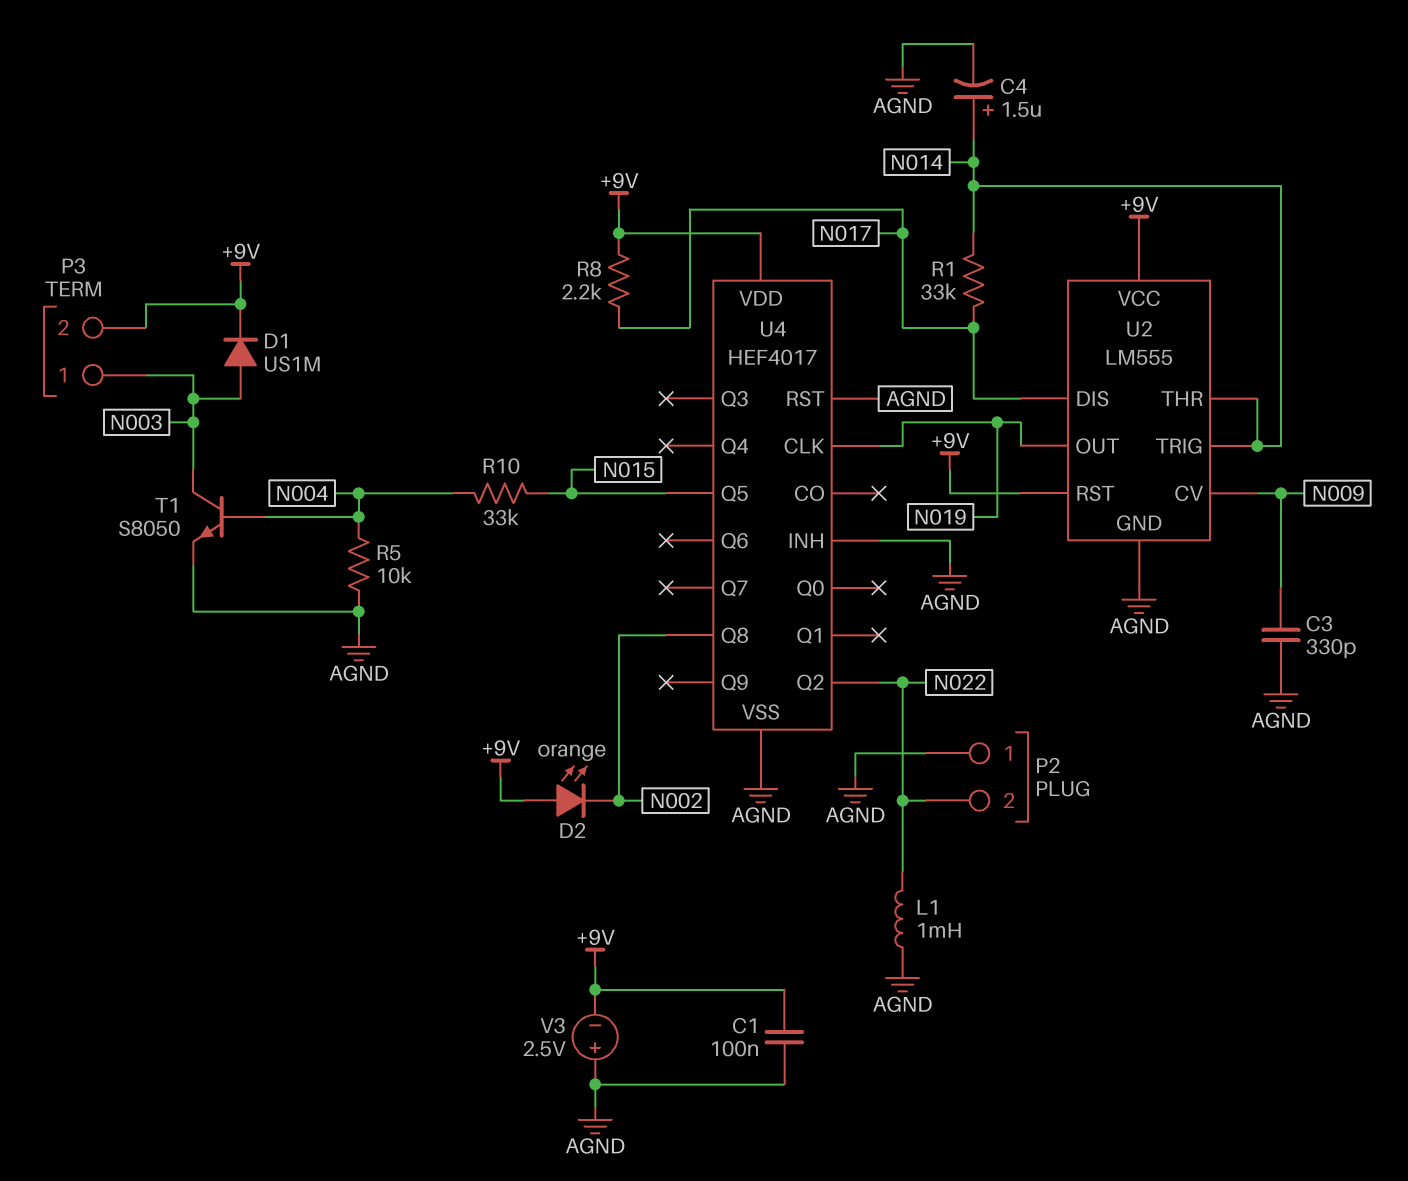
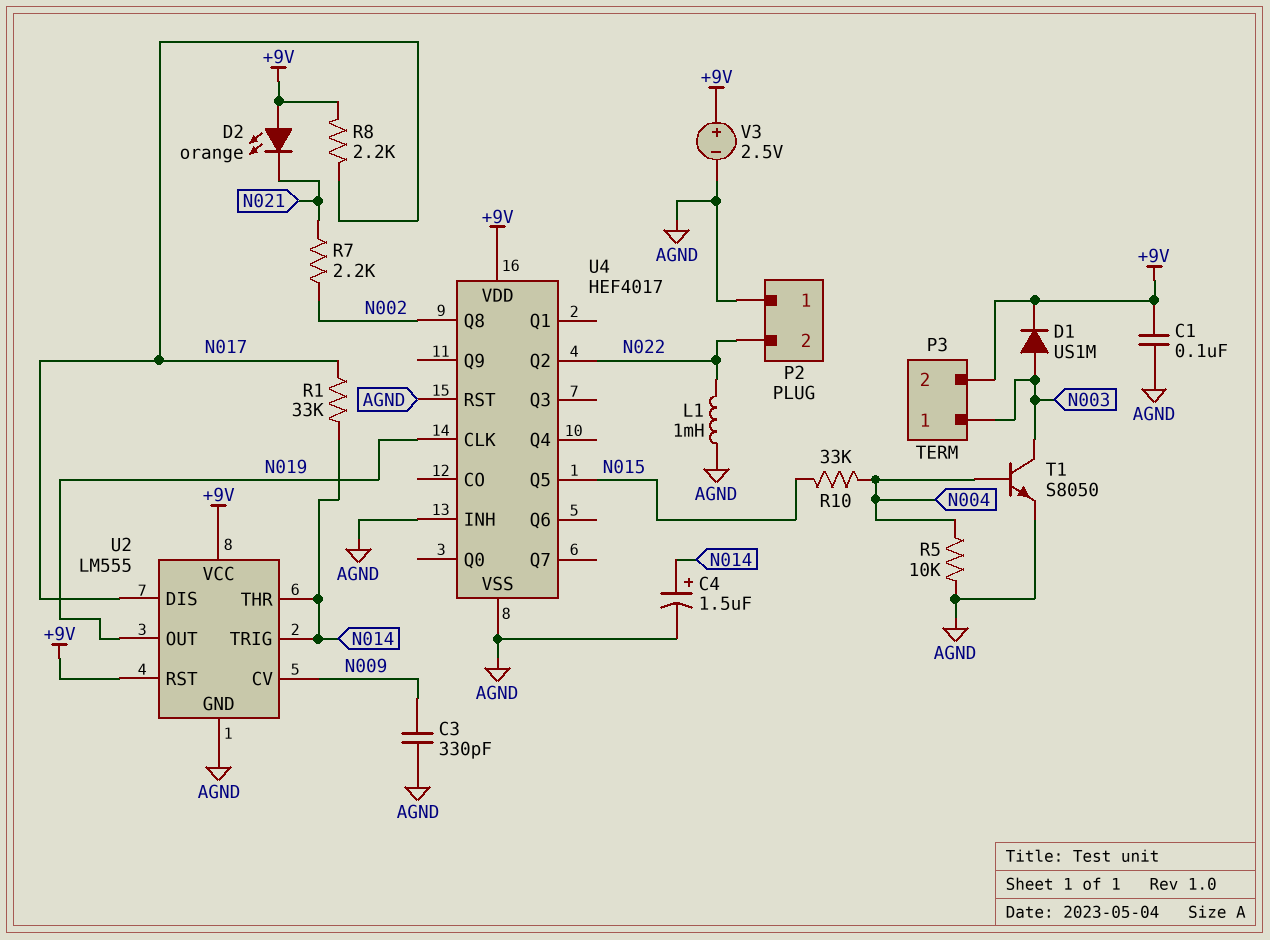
D2: LED orange (A +9V, K N002) -> LED orange (A +9V, K N021)
R7: none -> 2.2k (N002, N021)
V3: 2.5V (plus AGND, minus +9V) -> 2.5V (plus +9V, minus AGND)

